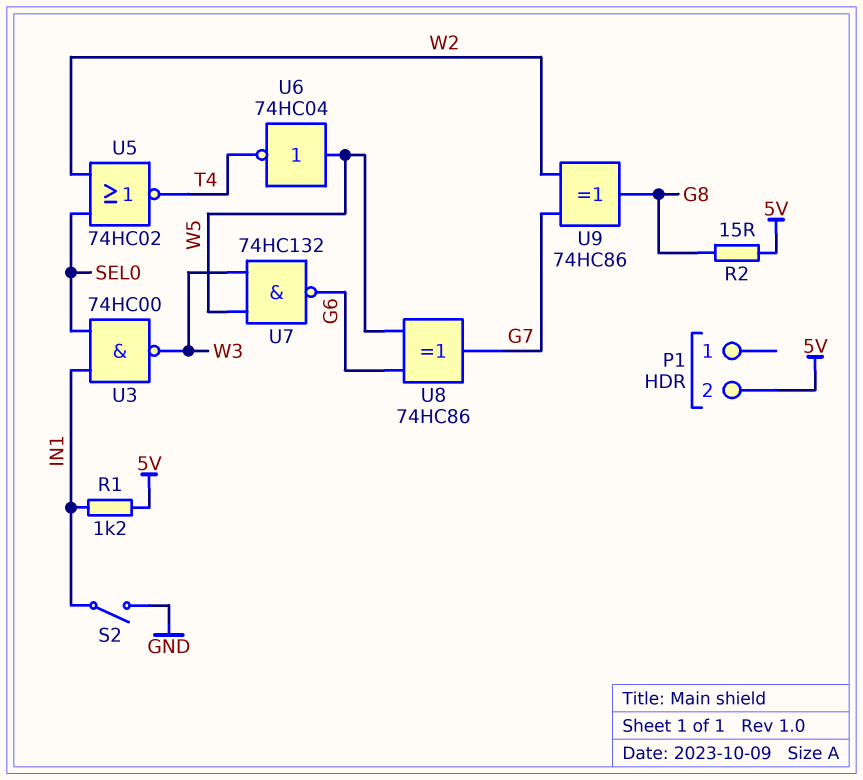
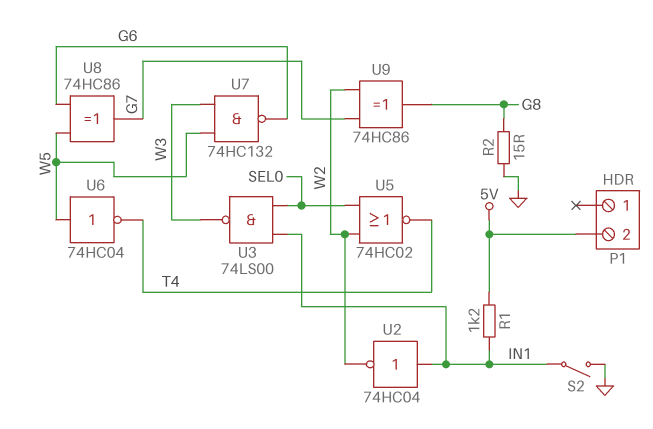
R2: 15 (5V, G8) -> 15 (G8, GND)
U2: none -> NOT 74HC04 (in IN1, out W2)
U3: NAND 74HC00 (in IN1, in SEL0, out W3) -> NAND 74LS00 (in IN1, in SEL0, out W3)

